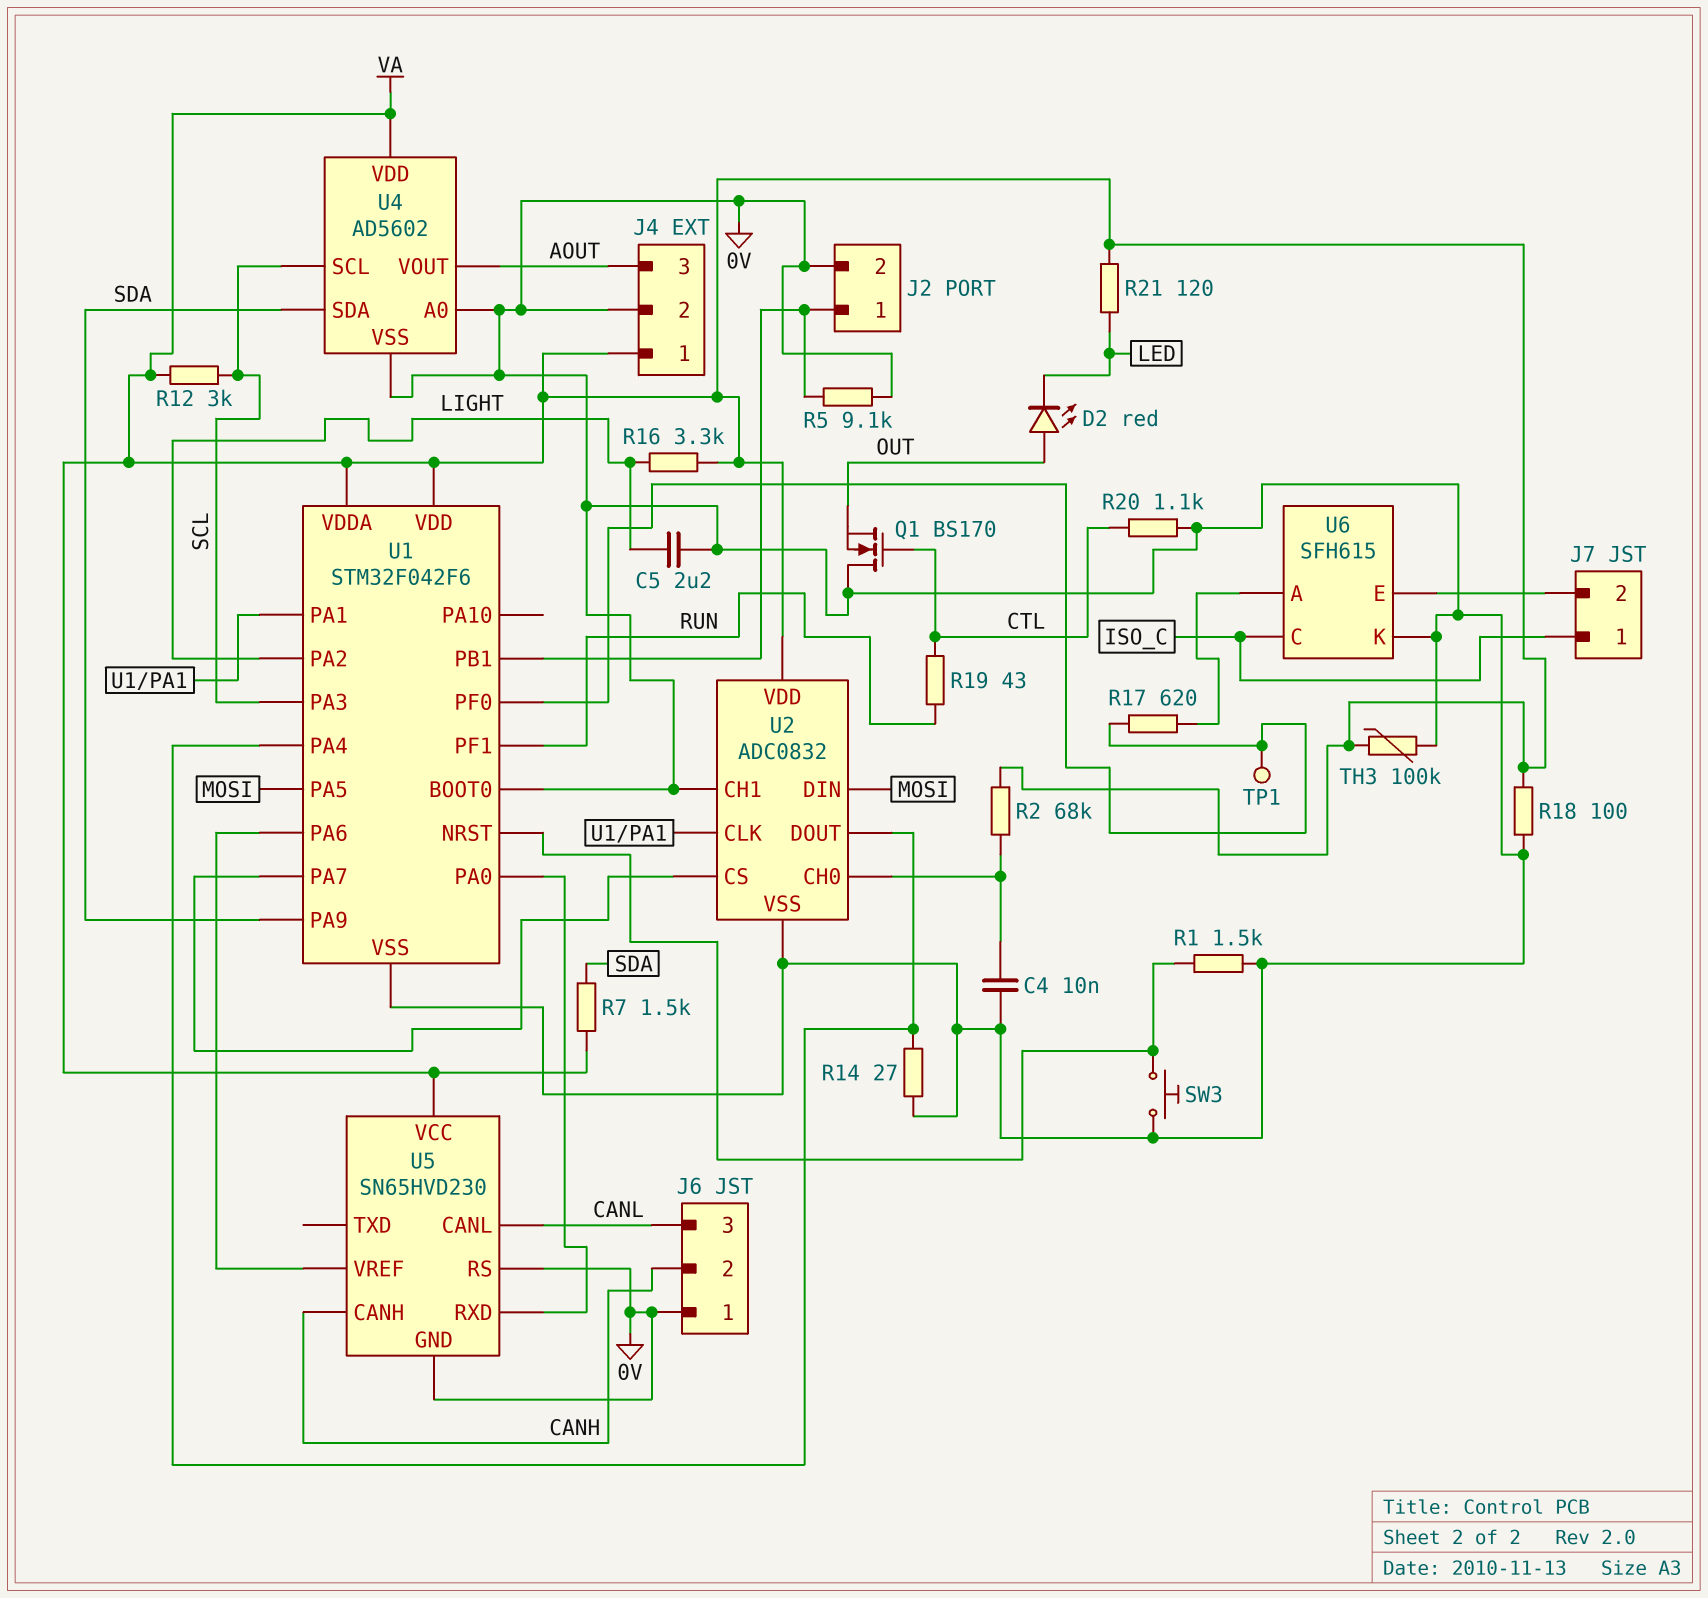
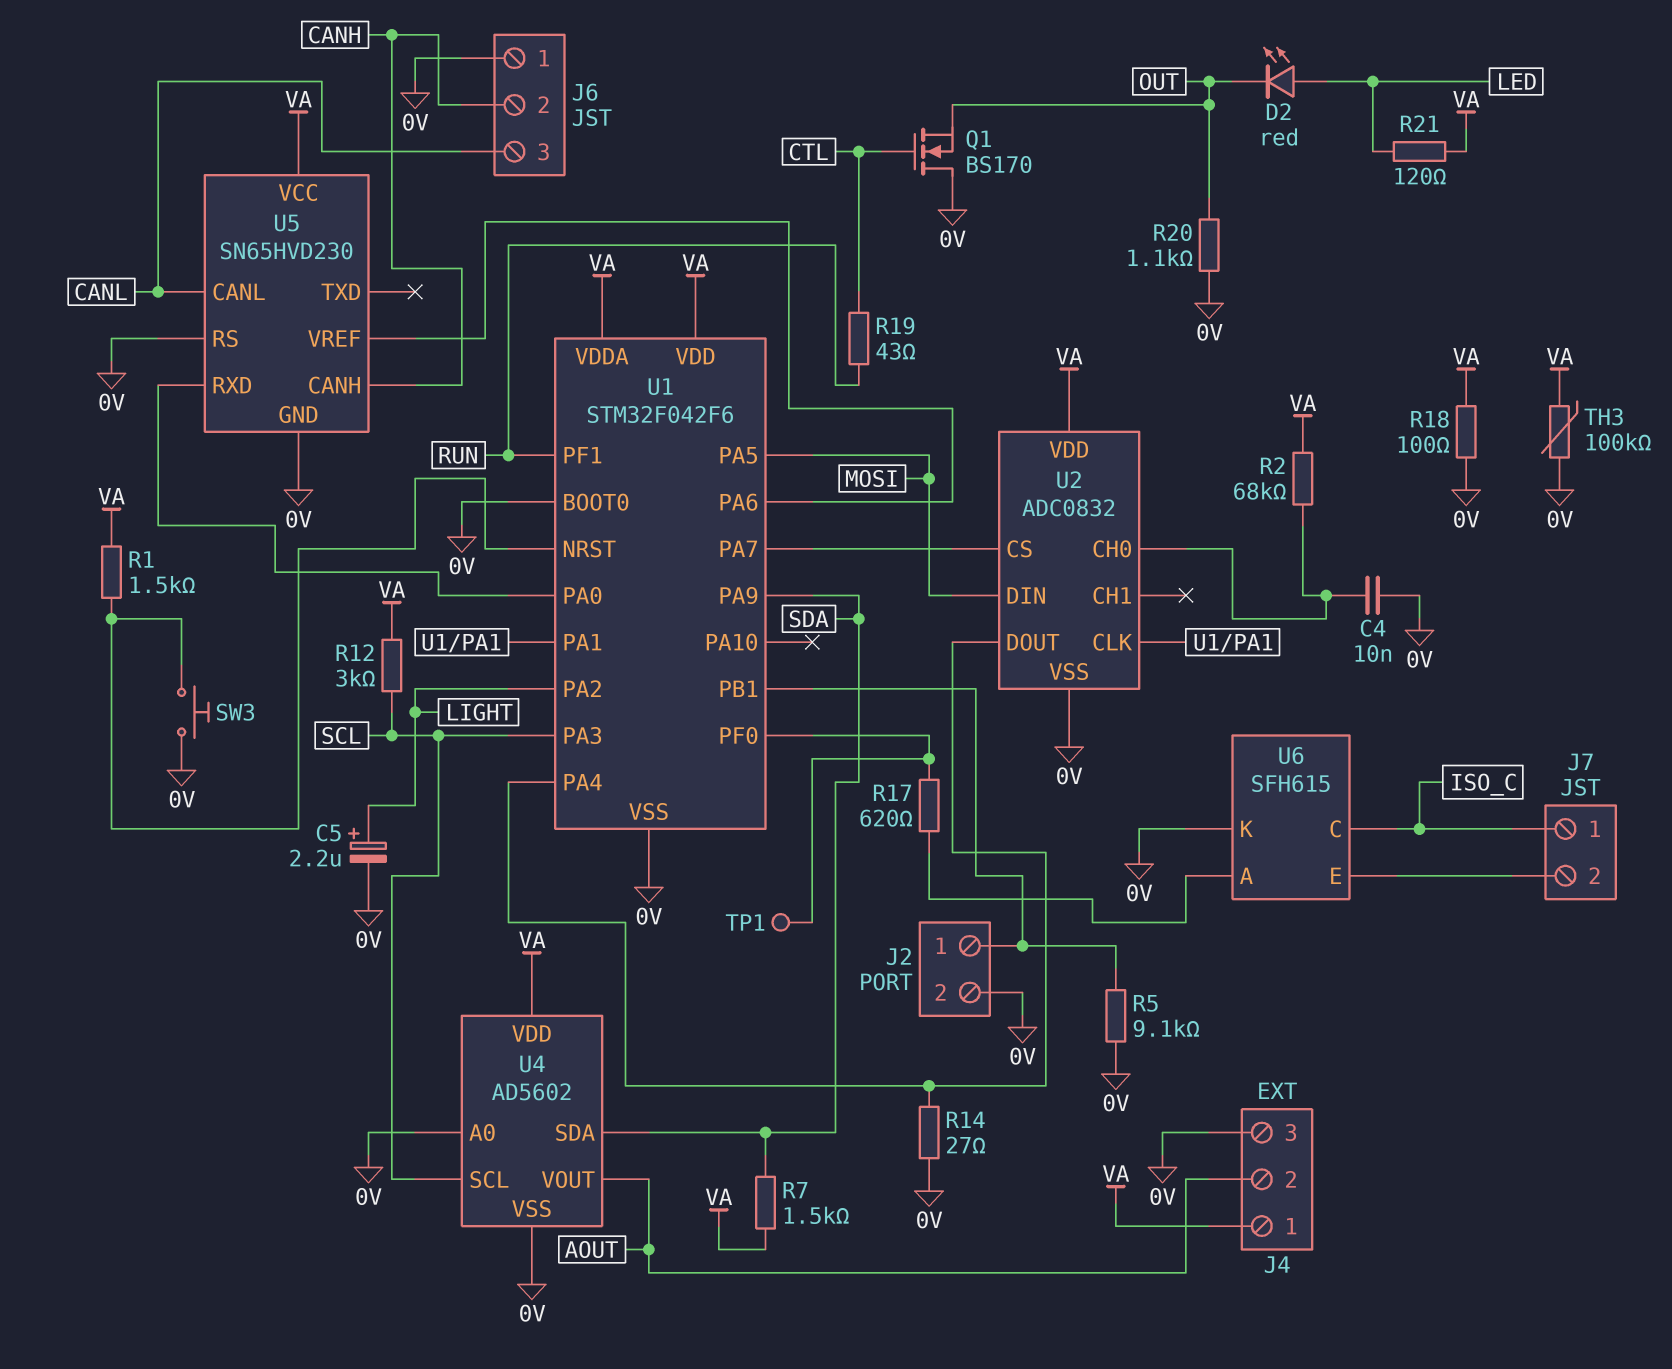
C5: 2.2uF (0V, LIGHT) -> 2.2uF (plus LIGHT, minus 0V)
D2: LED red (A OUT, K LED) -> LED red (A LED, K OUT)
J4 pin 2: 0V -> AOUT
J4 pin 3: AOUT -> 0V
R1: 1.5k (0V, U1/NRST) -> 1.5k (U1/NRST, VA)
R16: 3.3k (LIGHT, VA) -> none
R20: 1.1k (0V, CTL) -> 1.1k (0V, OUT)
U2 pin CH1: 0V -> none

